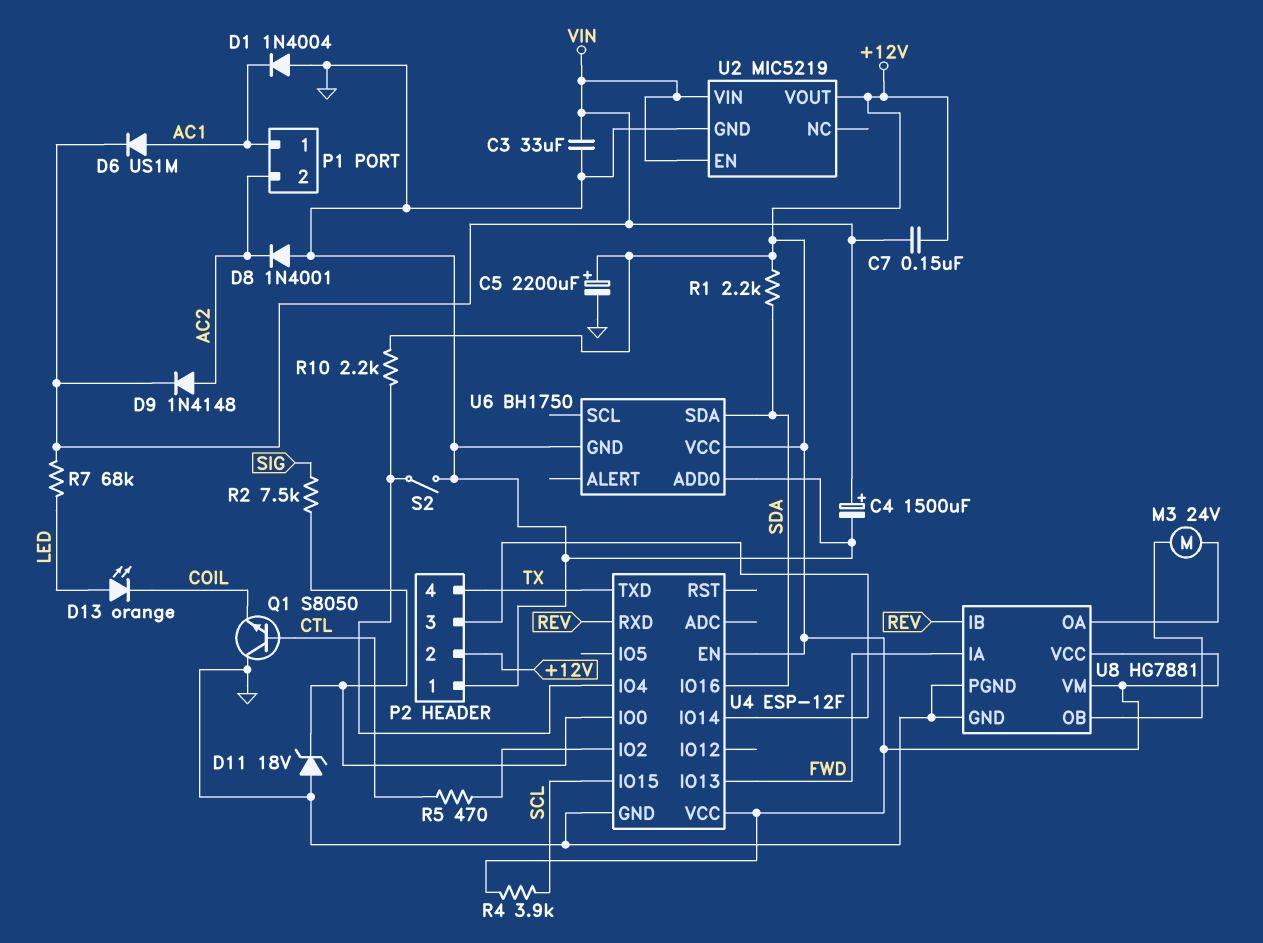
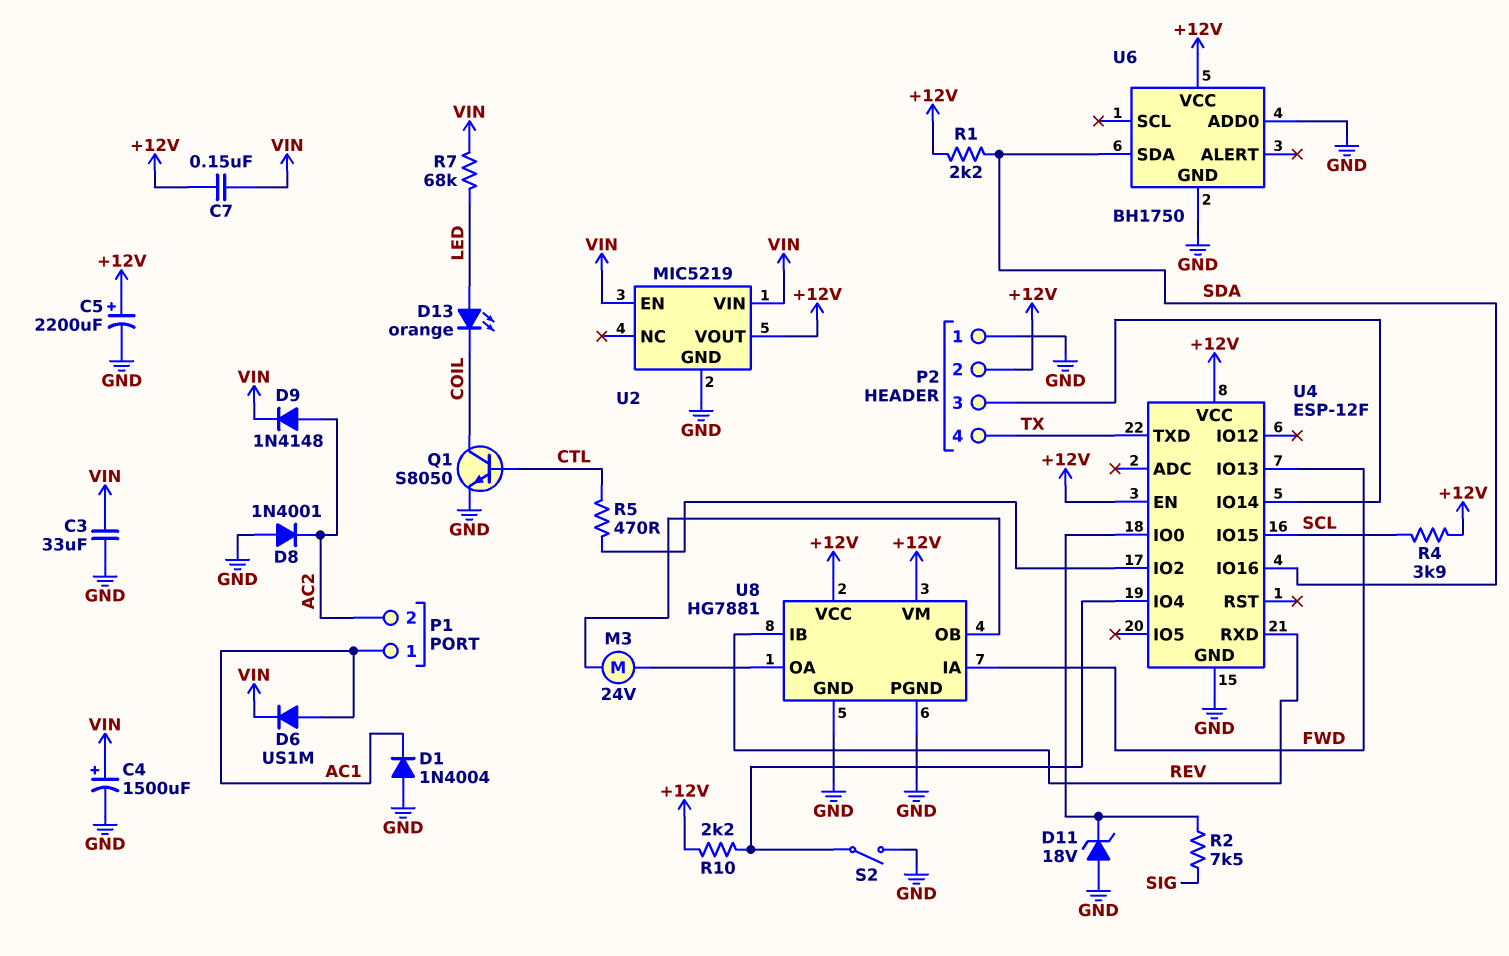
Q1: NPN S8050 (B CTL, C GND, E COIL) -> NPN S8050 (B CTL, C COIL, E GND)

